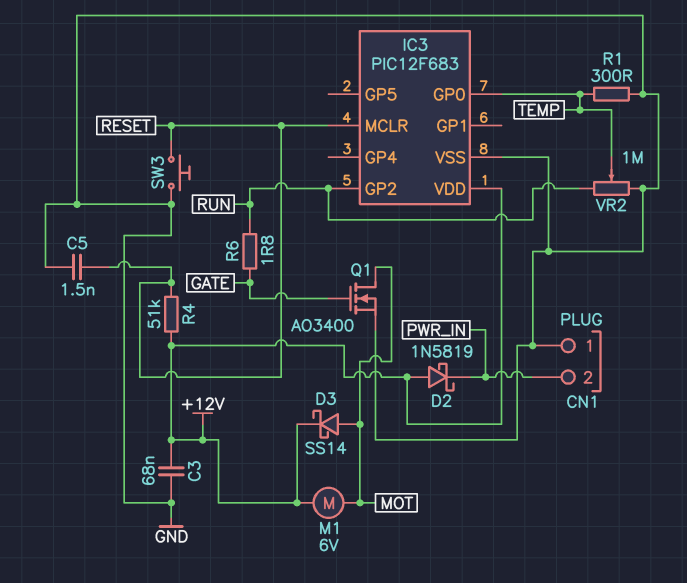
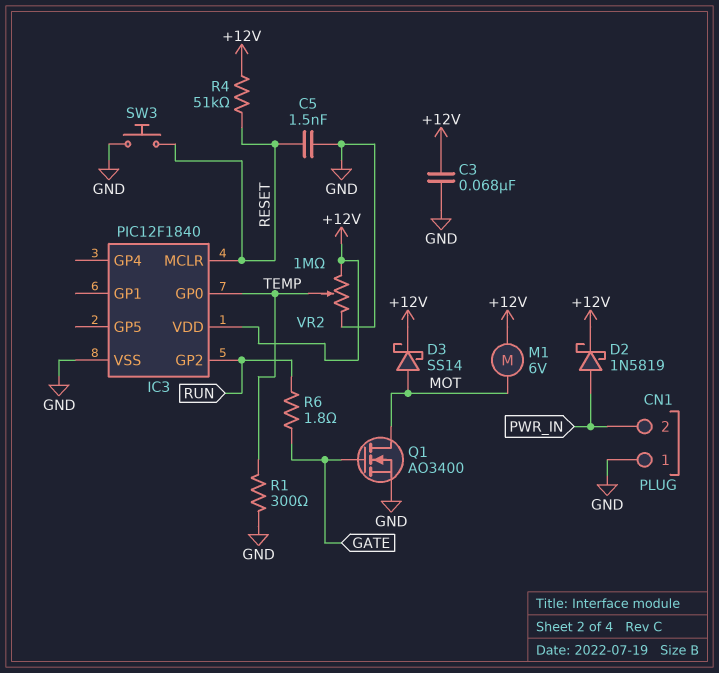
D2: schottky 1N5819 (A +12V, K PWR_IN) -> schottky 1N5819 (A PWR_IN, K +12V)
IC3: PIC12F683 -> PIC12F1840
VR2: 1M (GND, RUN, wiper TEMP) -> 1M (+12V, GND, wiper TEMP)

